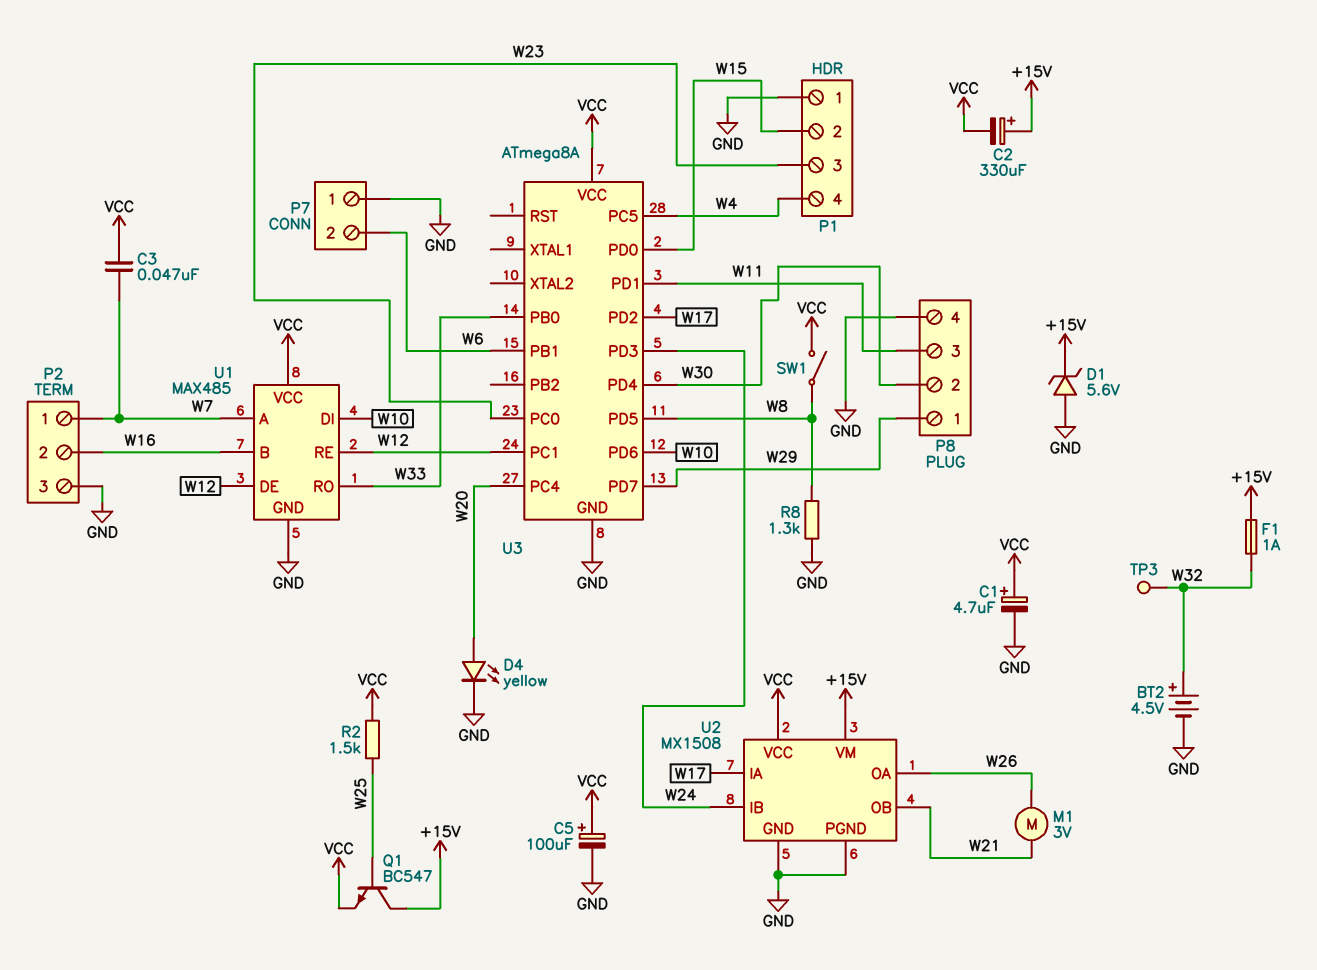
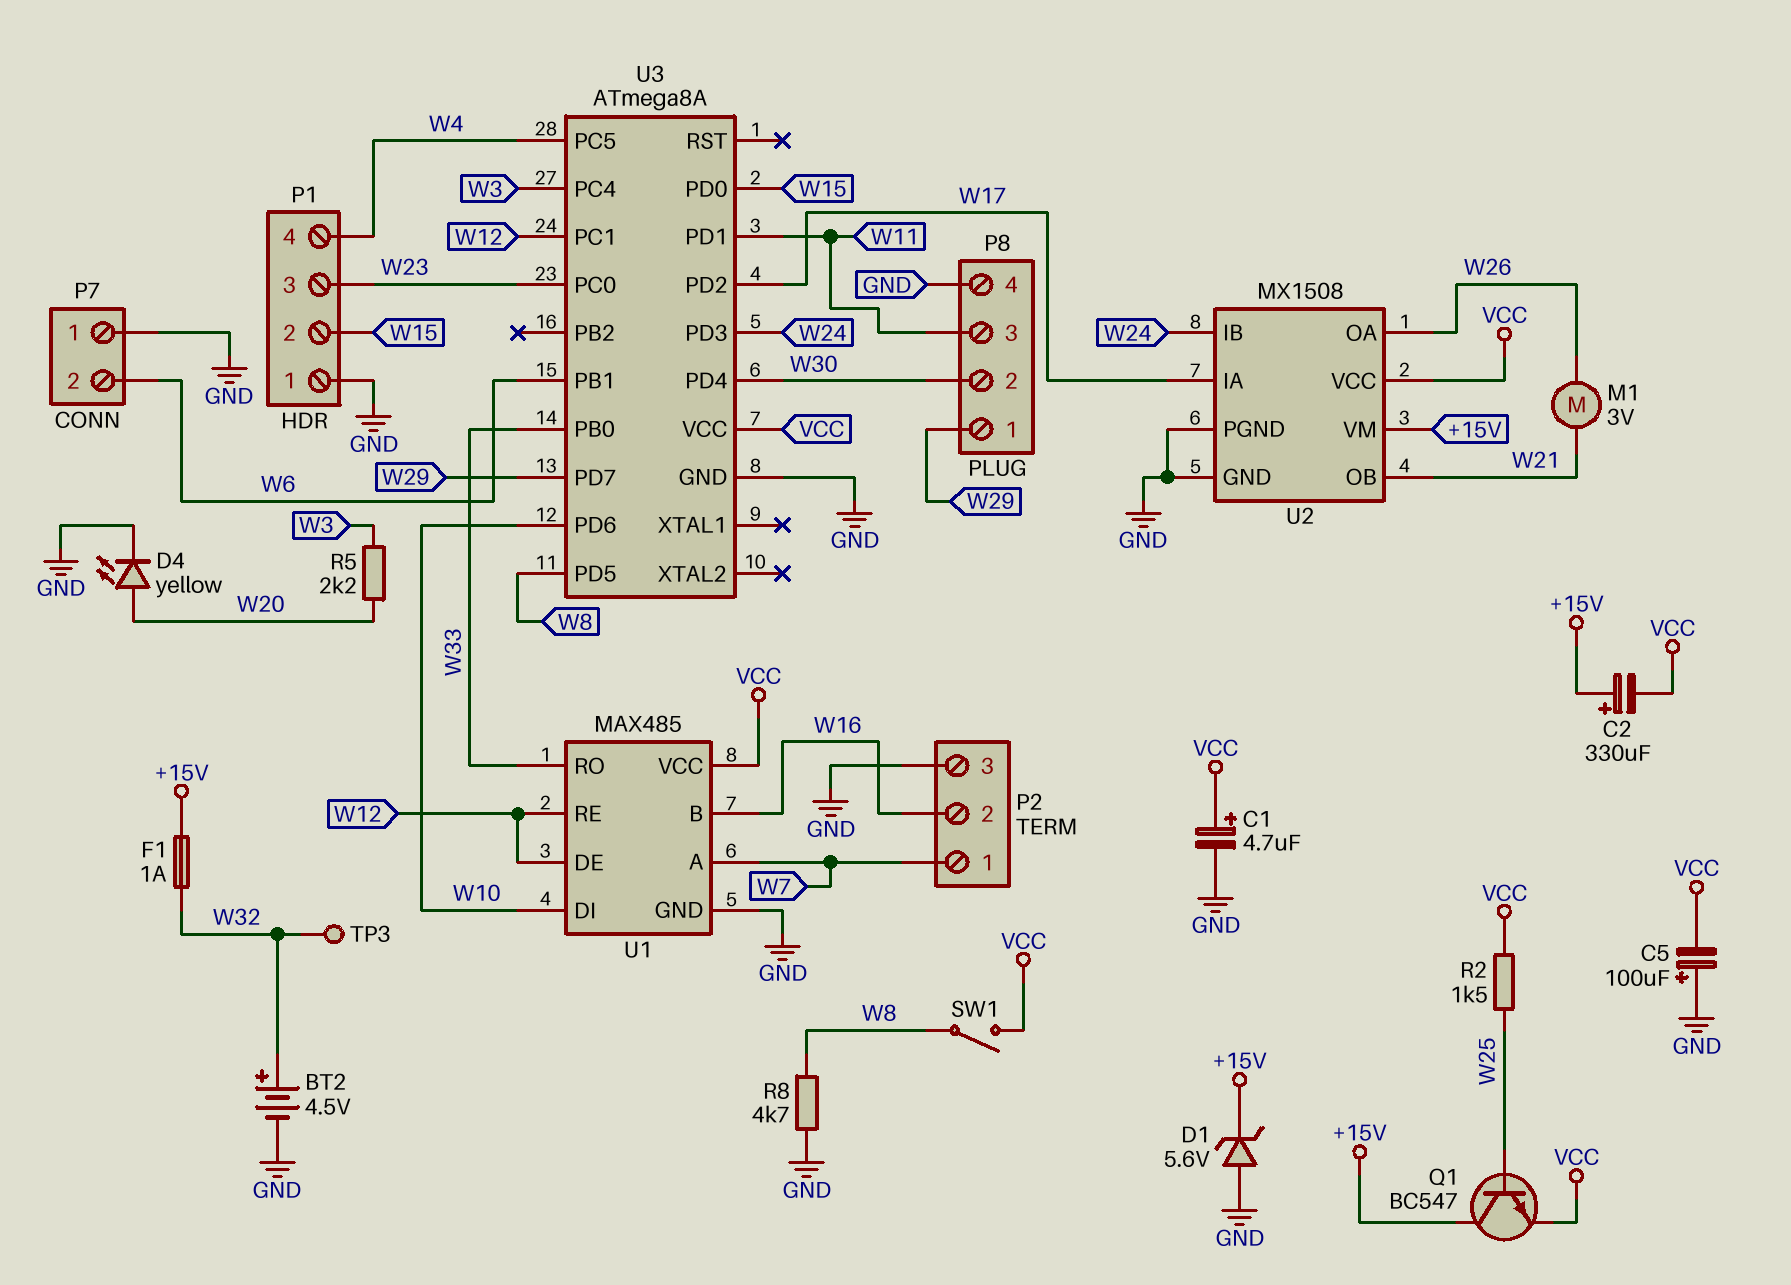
C3: 47nF (VCC, W7) -> none
C5: 100uF (plus VCC, minus GND) -> 100uF (plus GND, minus VCC)
R5: none -> 2.2k (W3, W20)
R8: 1.3k (GND, W8) -> 4.7k (GND, W8)
U3 pin PC4: W20 -> W3

